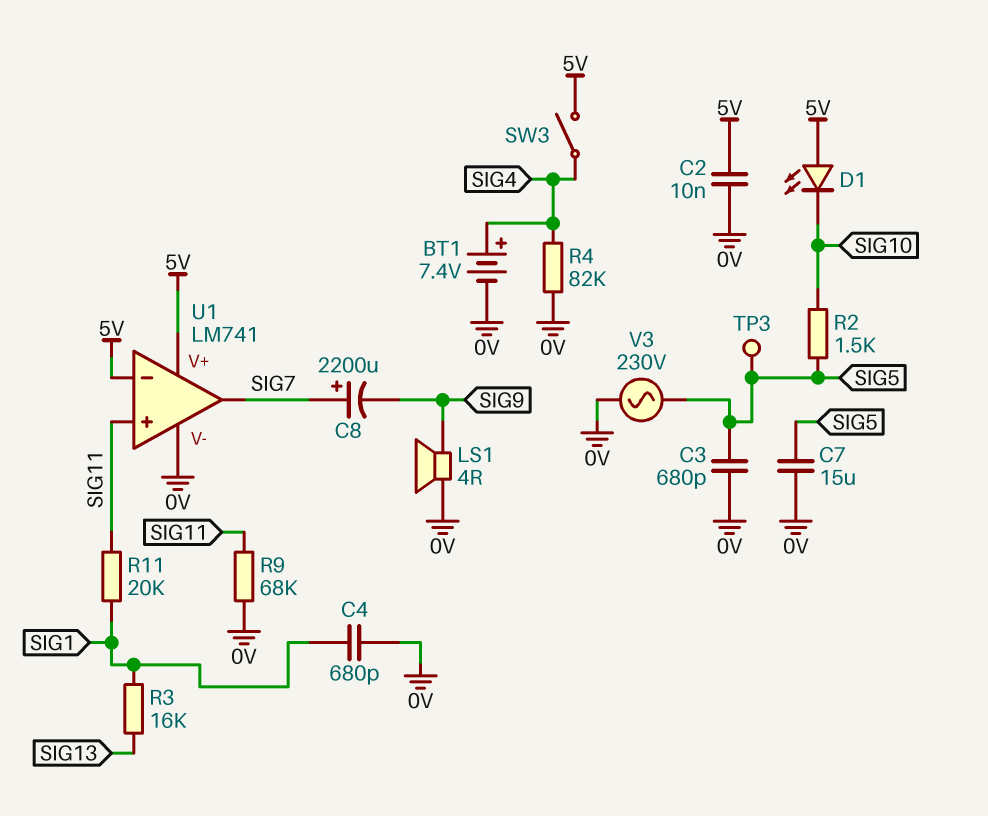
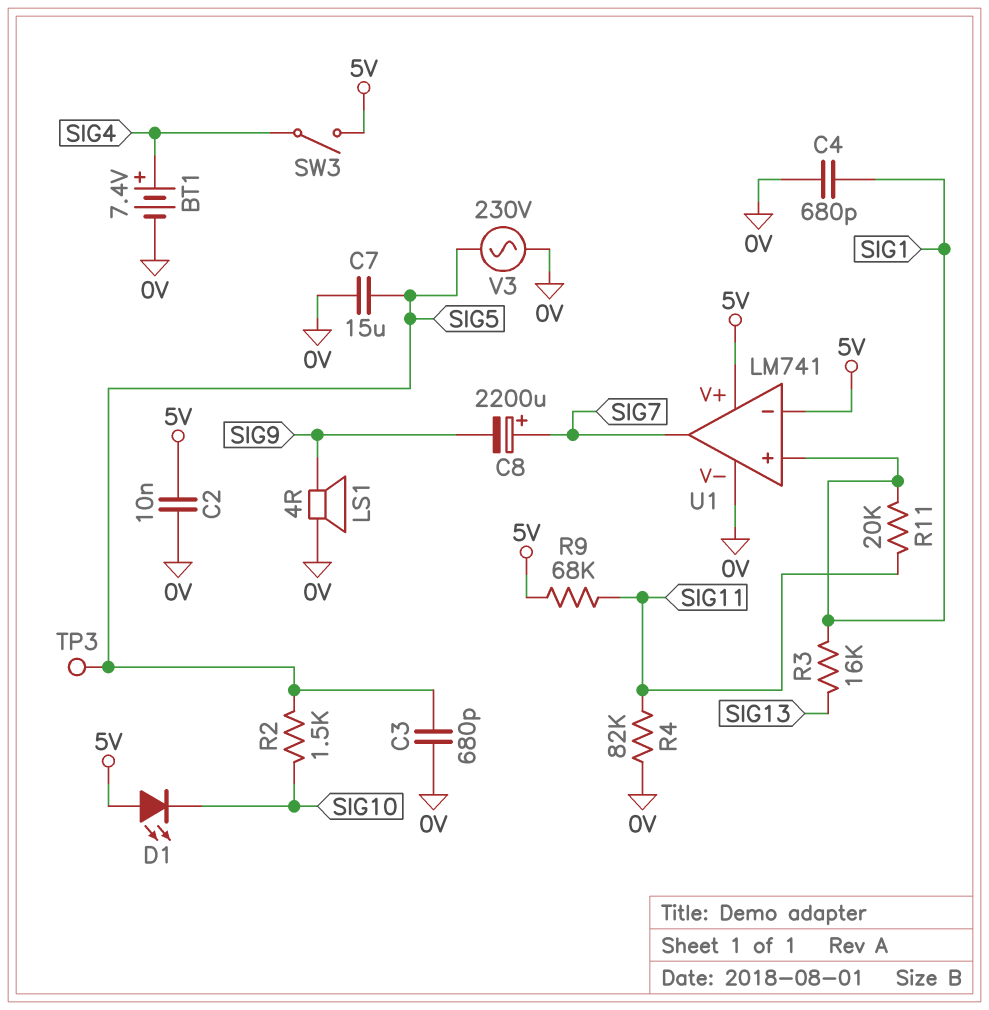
R4: 82k (0V, SIG4) -> 82k (0V, SIG11)
R9: 68k (0V, SIG11) -> 68k (5V, SIG11)
U1 pin in+: SIG11 -> SIG1

